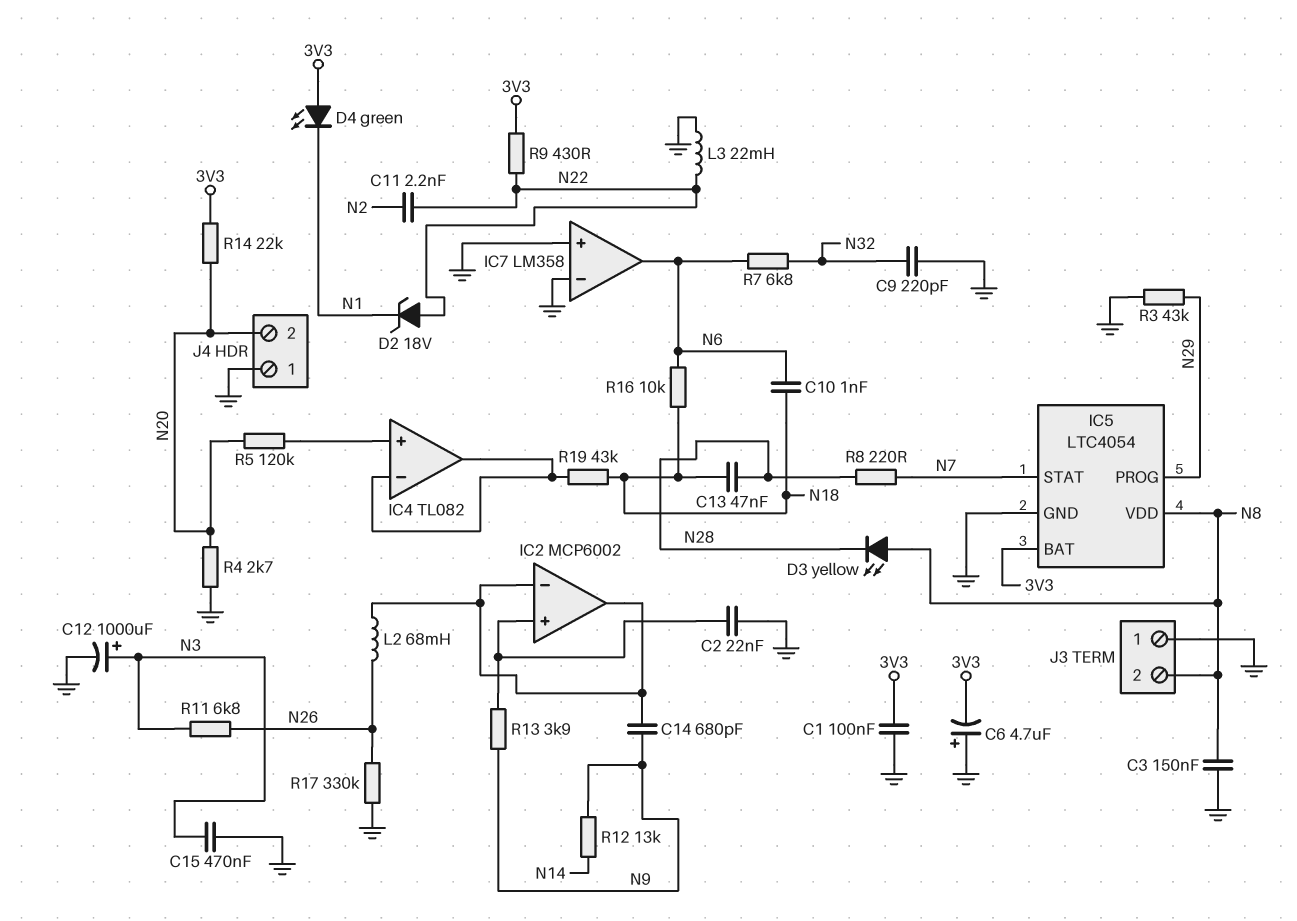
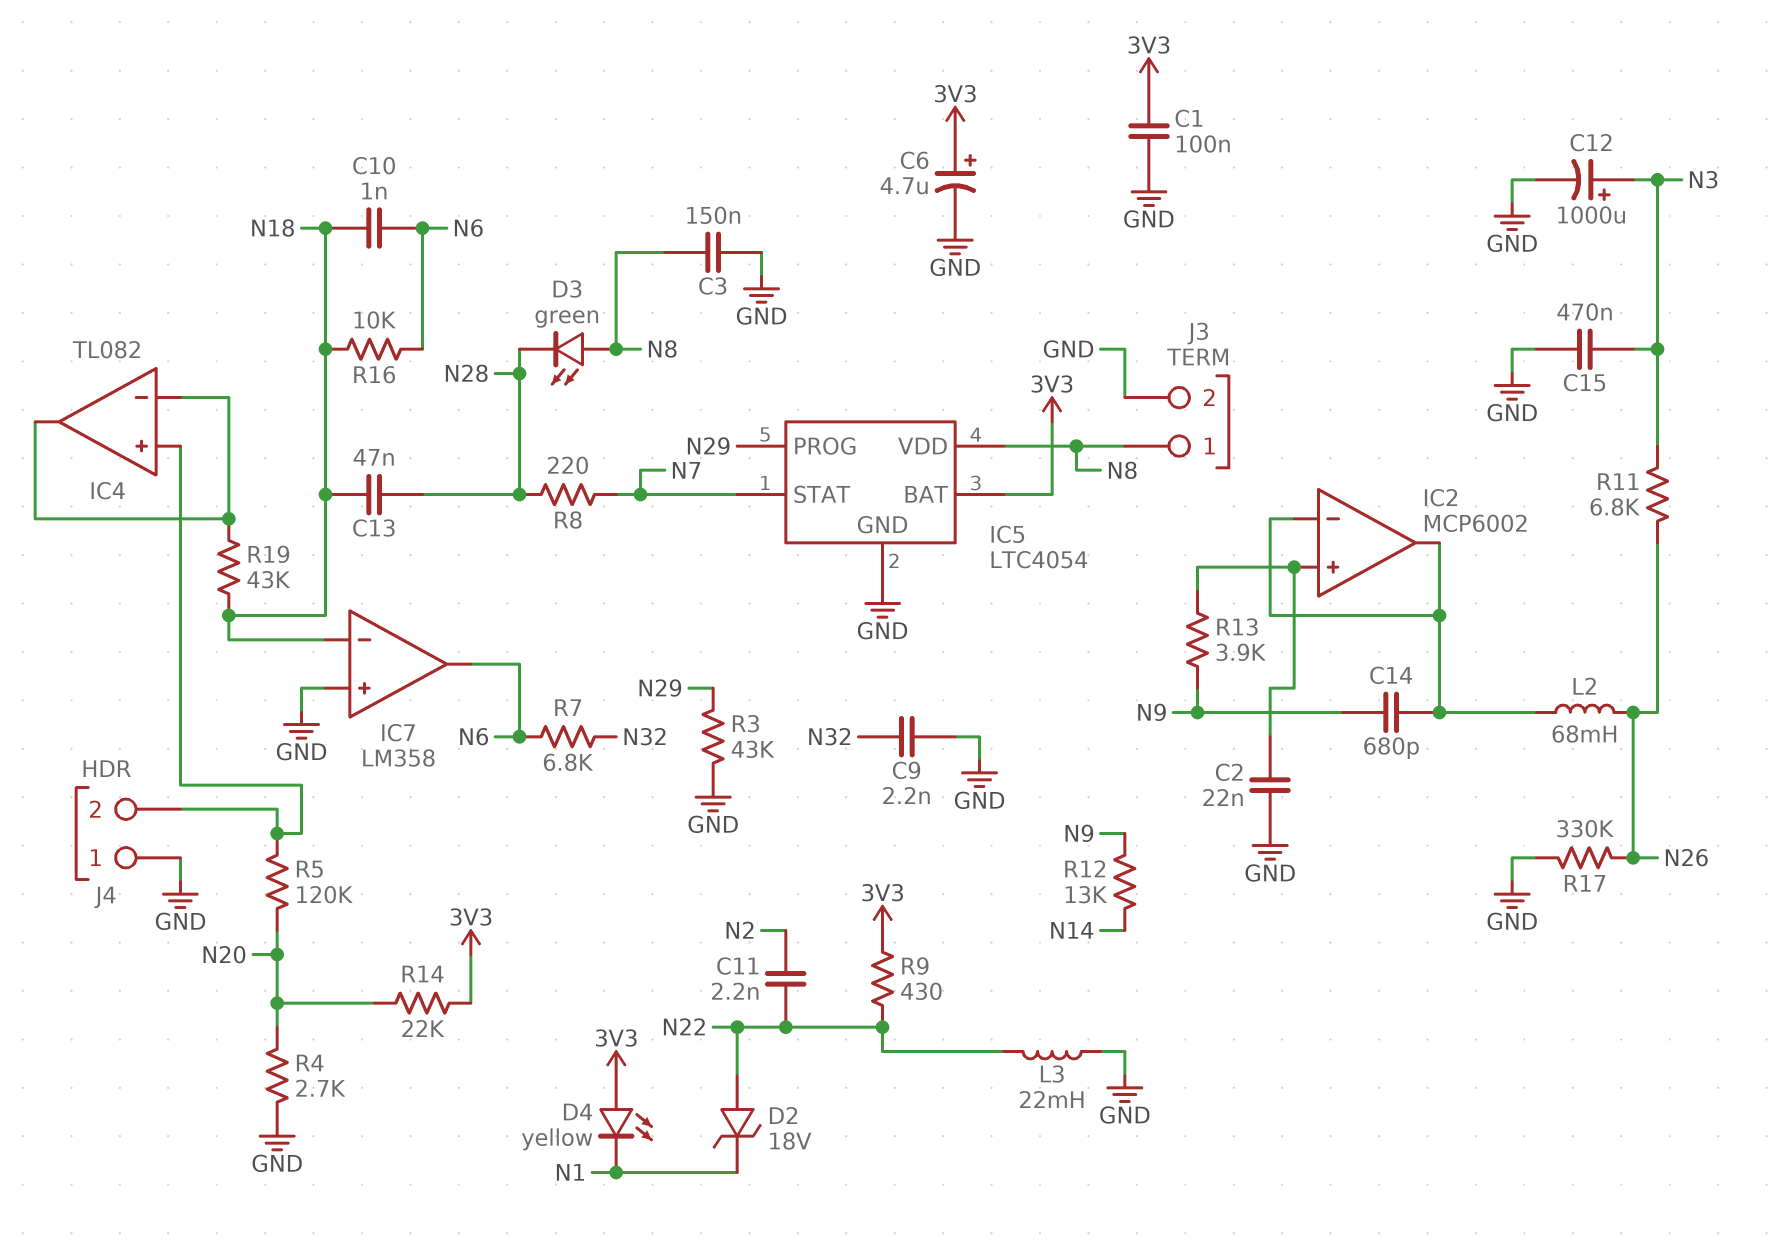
C6: 4.7uF (plus GND, minus 3V3) -> 4.7uF (plus 3V3, minus GND)
C9: 220pF (GND, N32) -> 2.2nF (GND, N32)
D3: LED yellow (A N8, K N28) -> LED green (A N8, K N28)
D4: LED green (A 3V3, K N1) -> LED yellow (A 3V3, K N1)
IC7 pin in-: GND -> N18
J3 pin 1: GND -> N8
J3 pin 2: N8 -> GND
J4 pin 2: N20 -> IC4/in+

